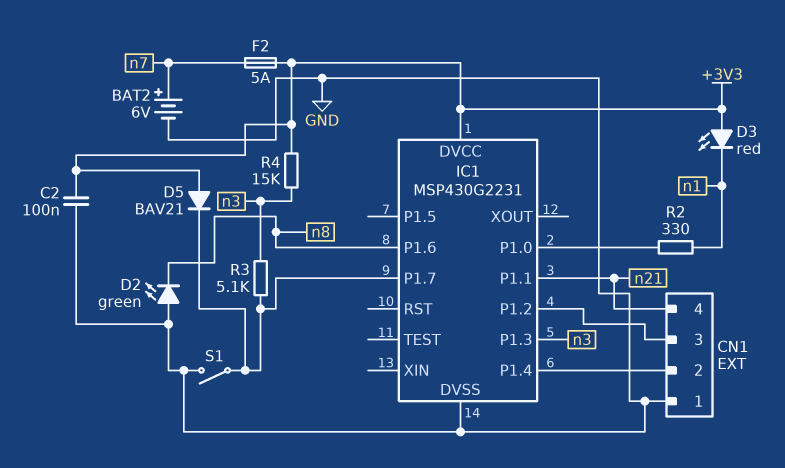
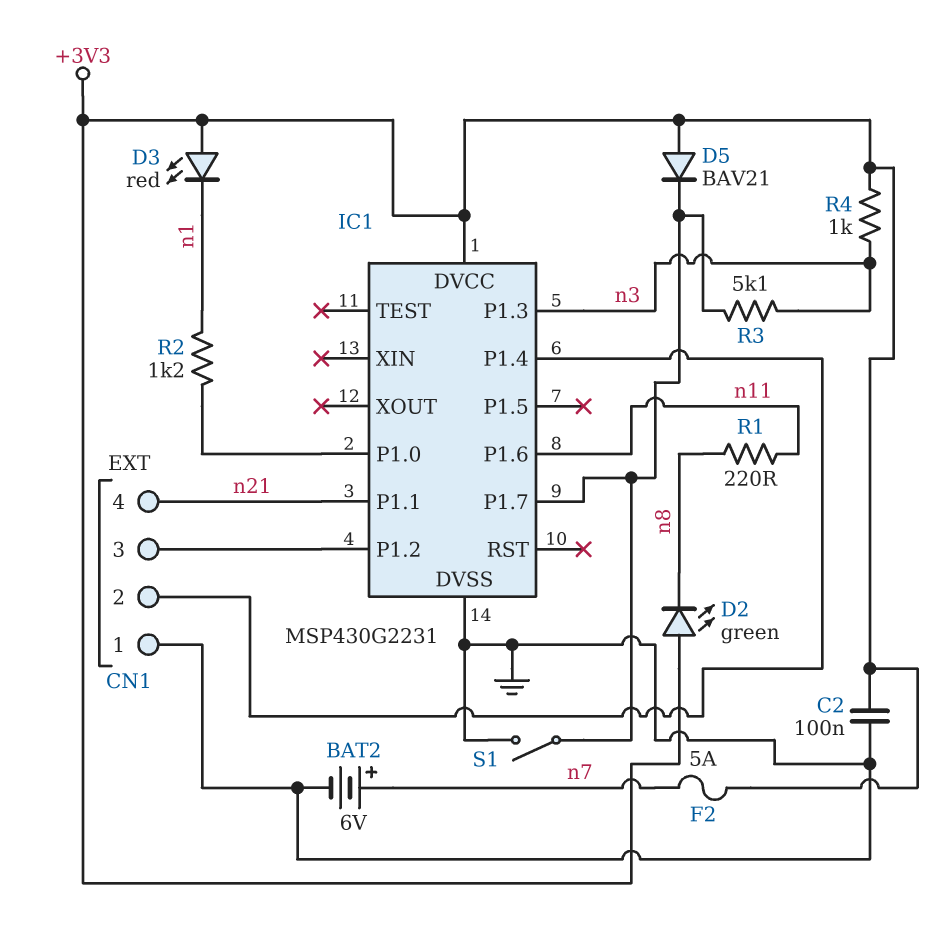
D2: LED green (A GND, K n8) -> LED green (A +3V3, K n8)
IC1 pin P1.6: n8 -> n11
R1: none -> 220 (n8, n11)
R2: 330 (IC1/P1.0, n1) -> 1.2k (IC1/P1.0, n1)
R4: 15k (+3V3, n3) -> 1k (+3V3, n3)

